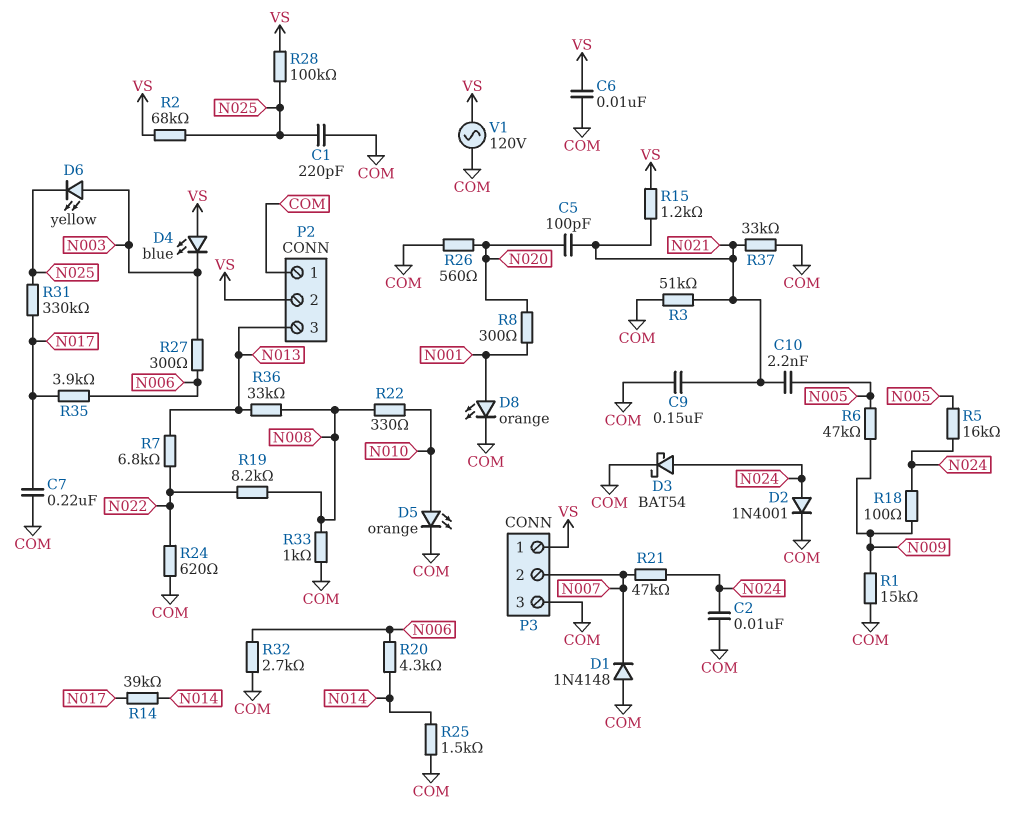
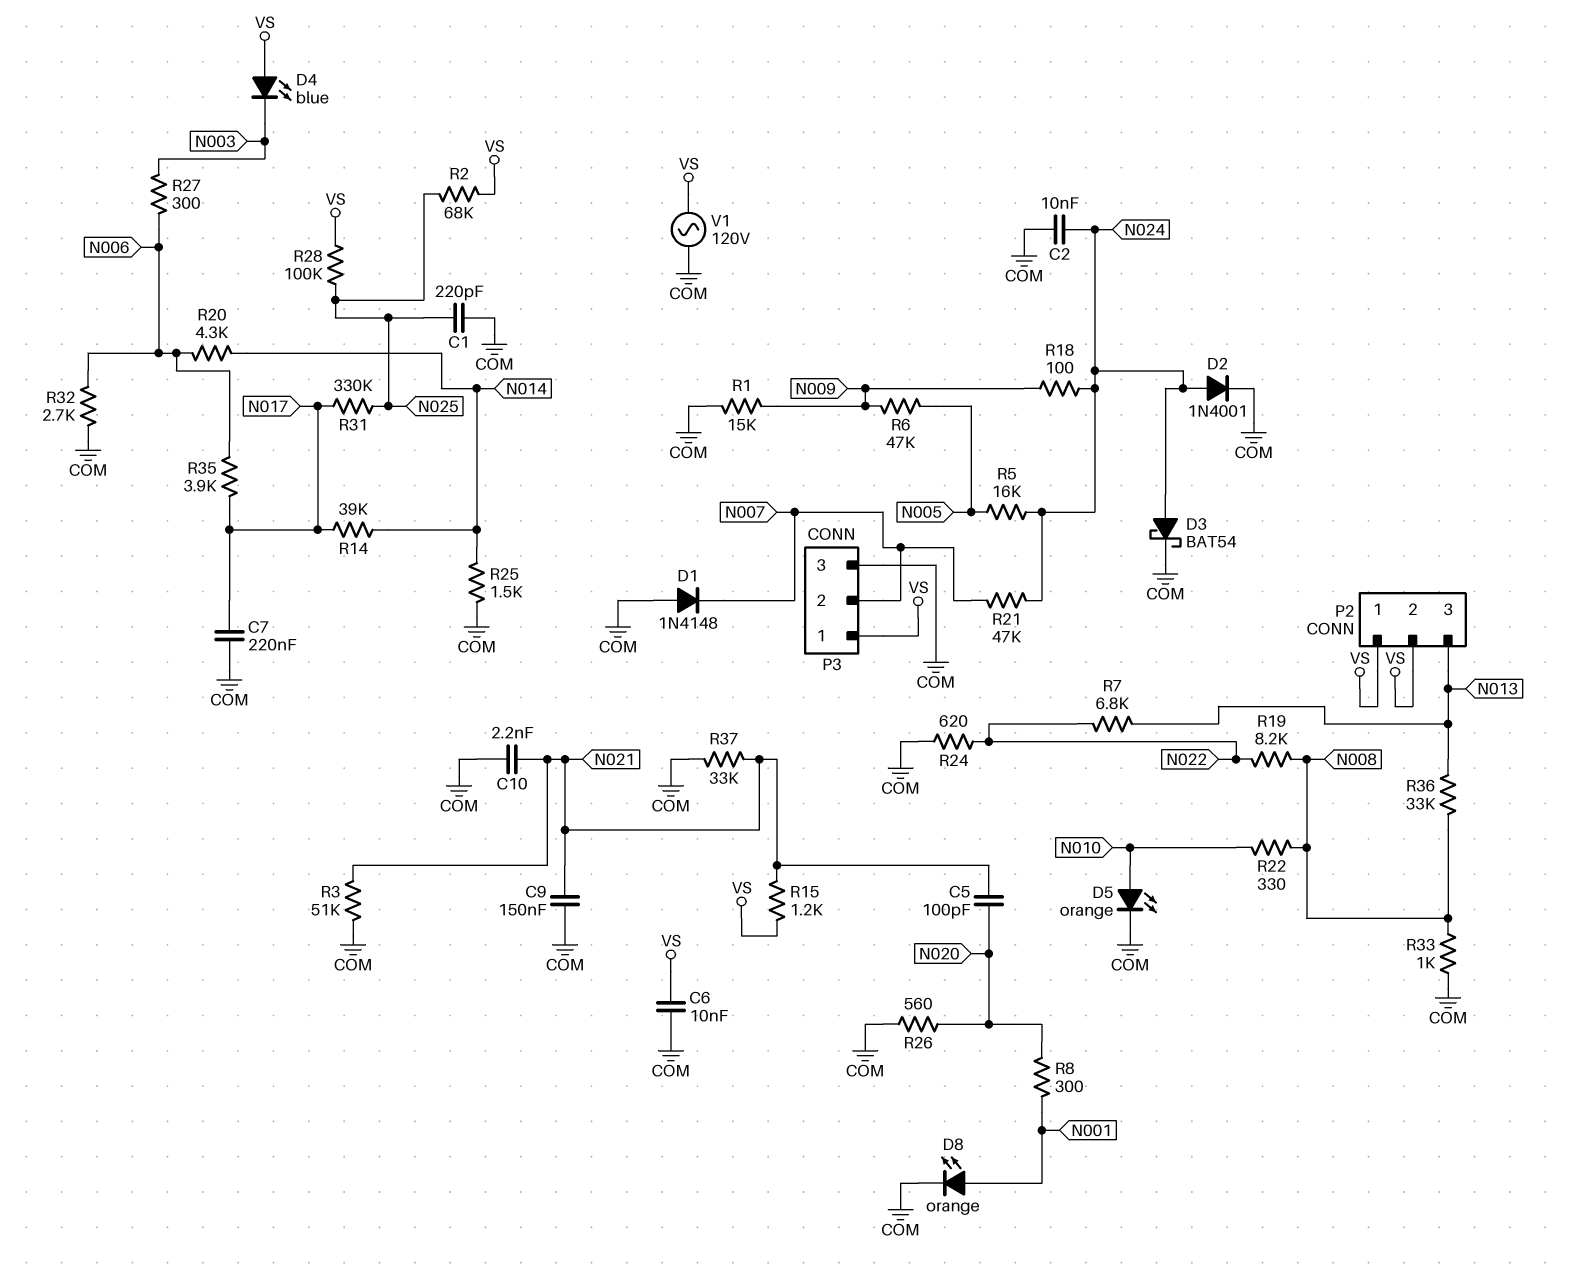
C10: 2.2nF (N005, N021) -> 2.2nF (COM, N021)
D6: LED yellow (A N003, K N025) -> none
P2 pin 1: COM -> VS

